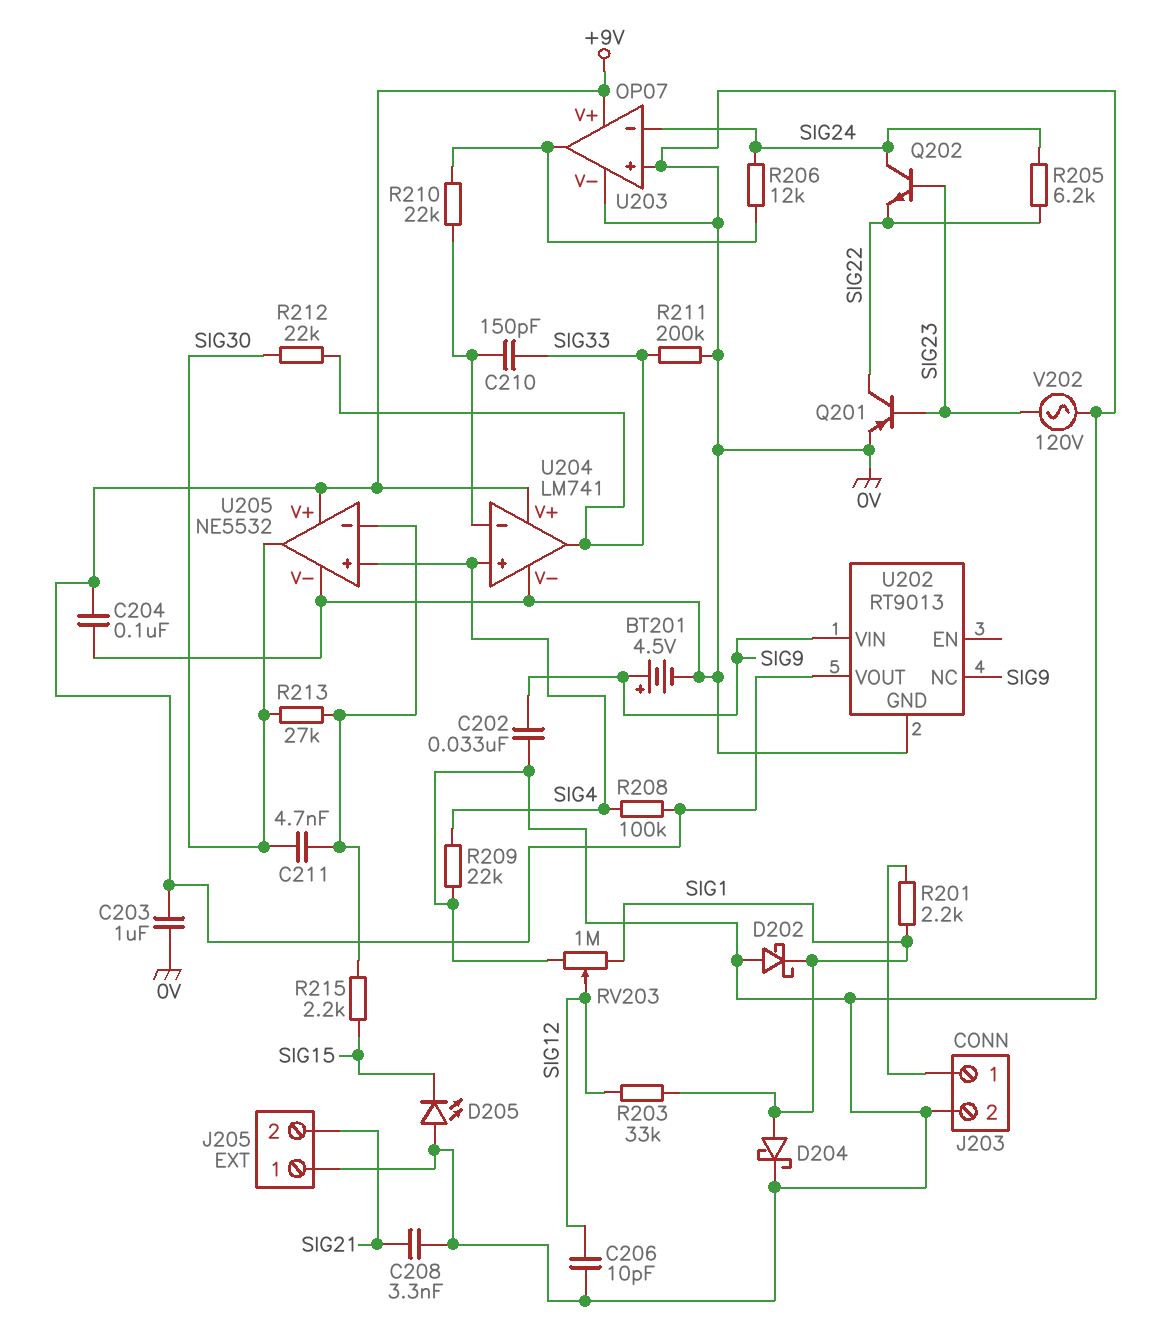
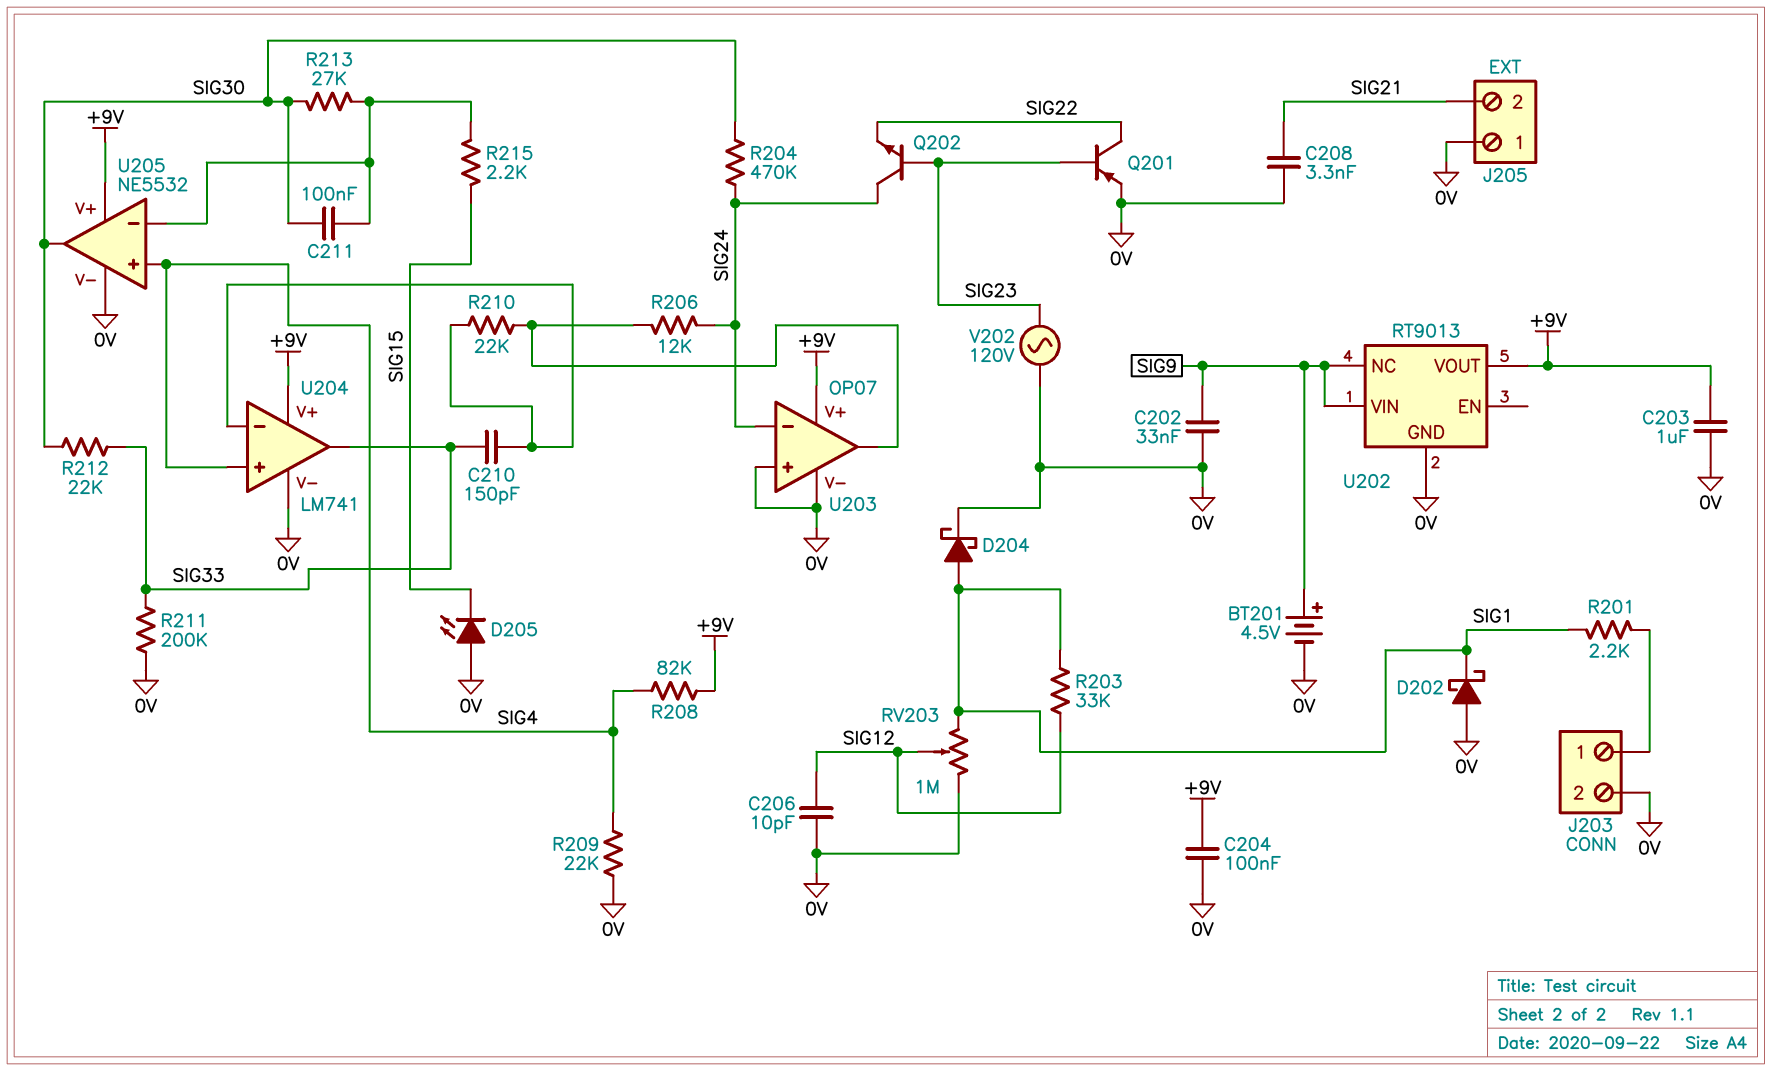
C211: 4.7nF (SIG30, U205/in-) -> 100nF (SIG30, U205/in-)
R204: none -> 470k (SIG24, SIG30)
R205: 6.2k (SIG22, SIG24) -> none
R208: 100k (+9V, SIG4) -> 82k (+9V, SIG4)

